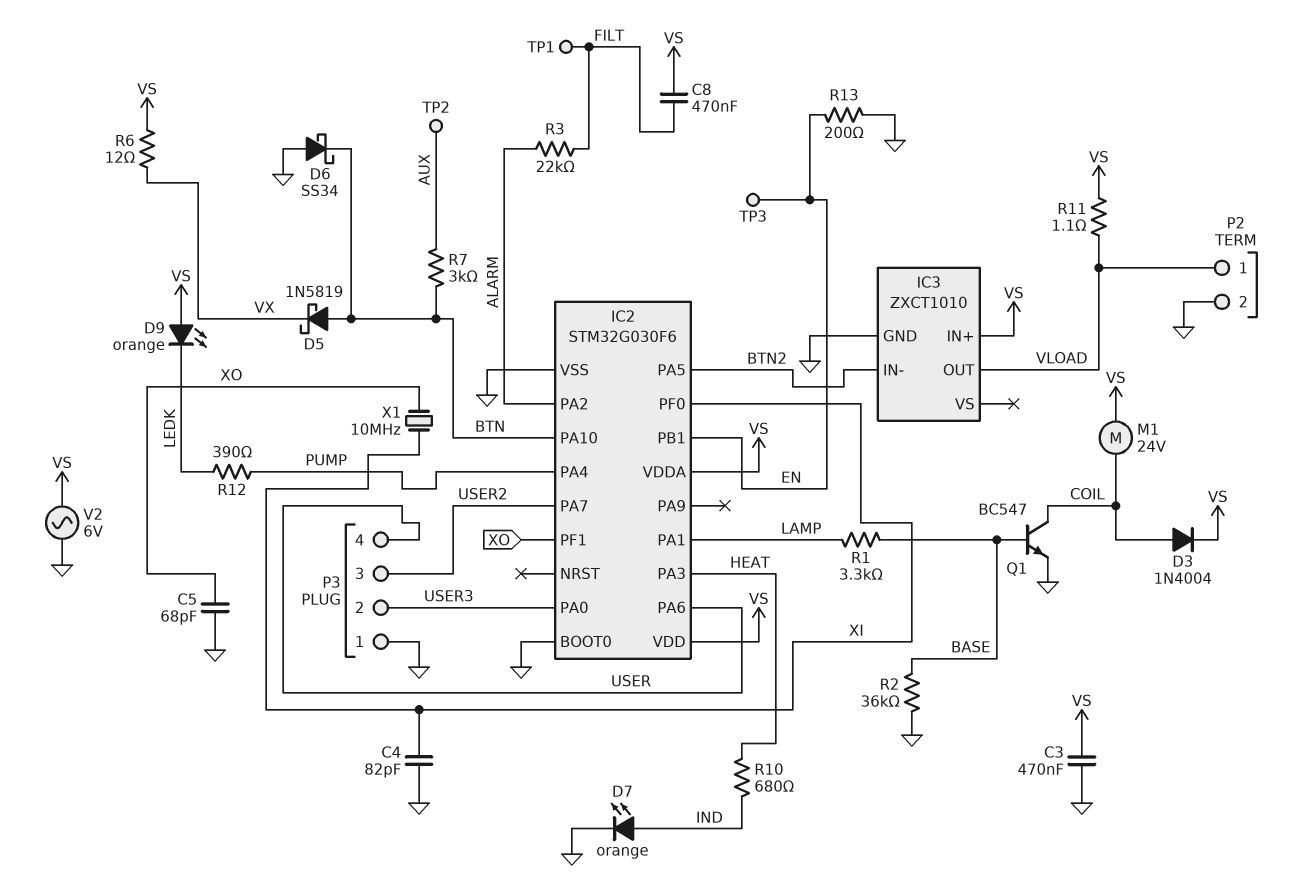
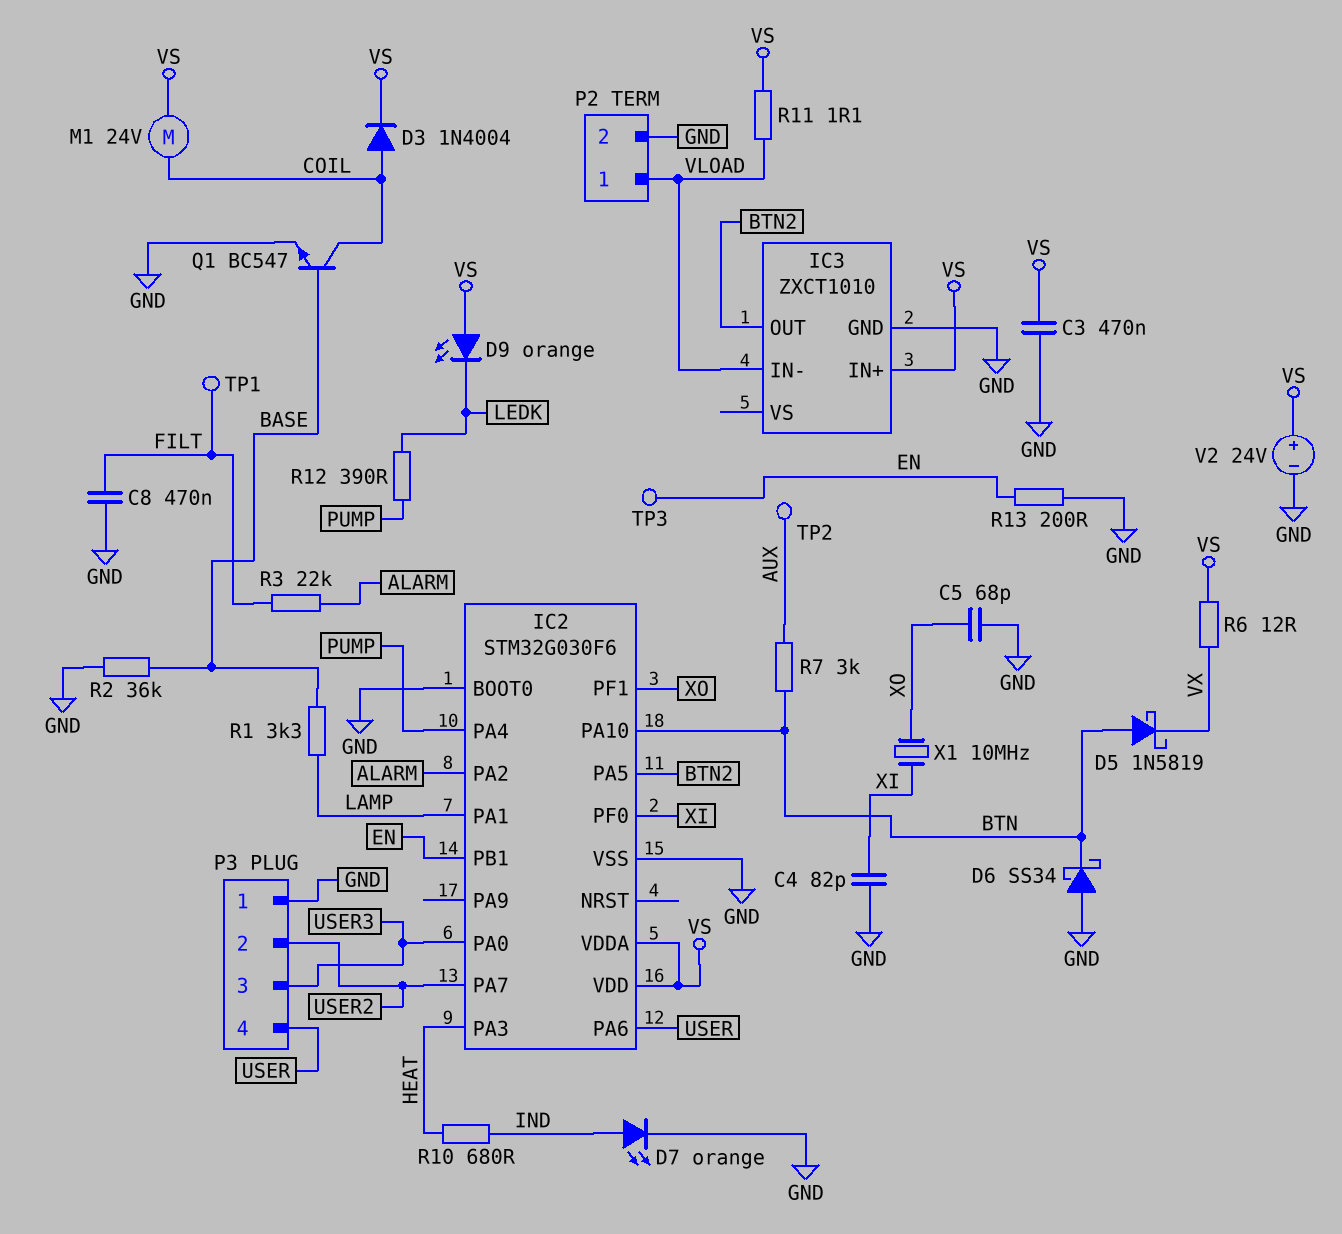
C8: 470nF (FILT, VS) -> 470nF (FILT, GND)
IC3 pin IN-: BTN2 -> VLOAD
IC3 pin OUT: VLOAD -> BTN2
P3 pin 2: USER3 -> USER2
P3 pin 3: USER2 -> USER3
V2: AC 6V (GND, VS) -> 24V (plus VS, minus GND)

